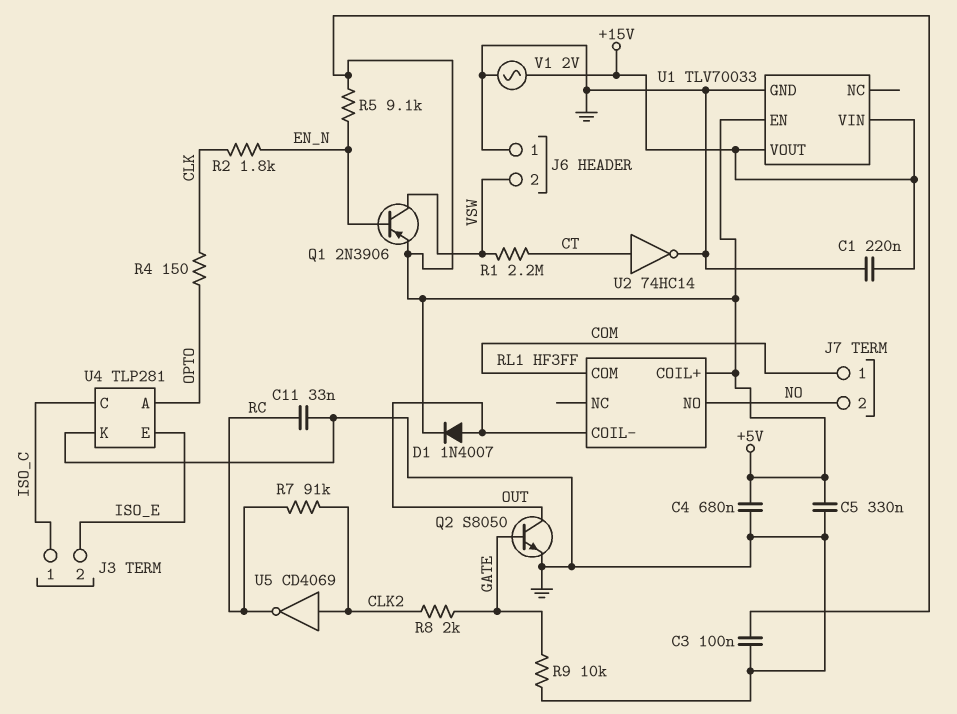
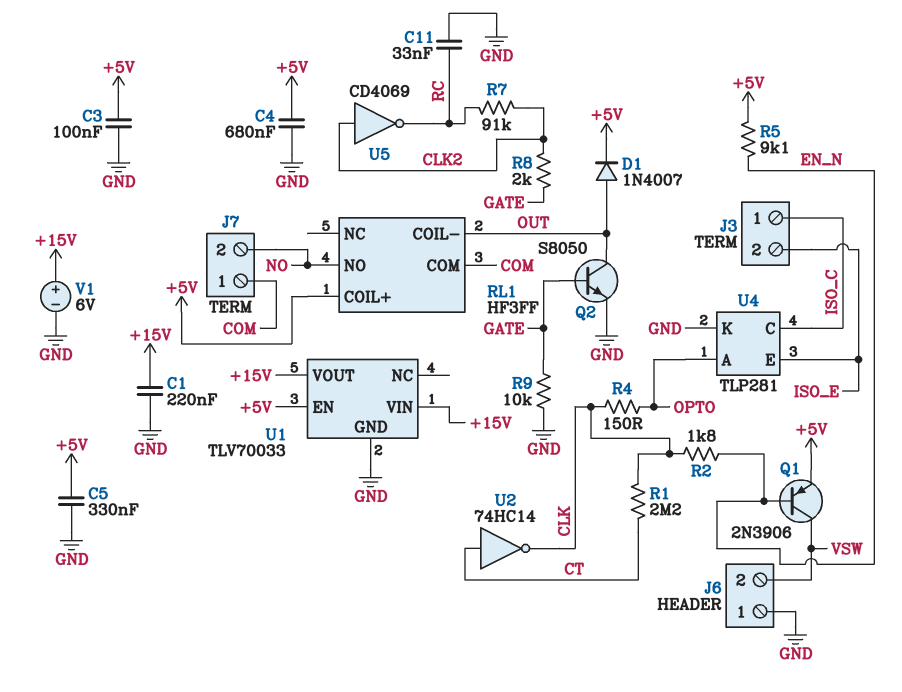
R1: 2.2M (CT, VSW) -> 2.2M (CLK, CT)
U2: NOT 74HC14 (in CT, out GND) -> NOT 74HC14 (in CT, out CLK)
V1: AC 2V (+15V, GND) -> 6V (plus +15V, minus GND)

